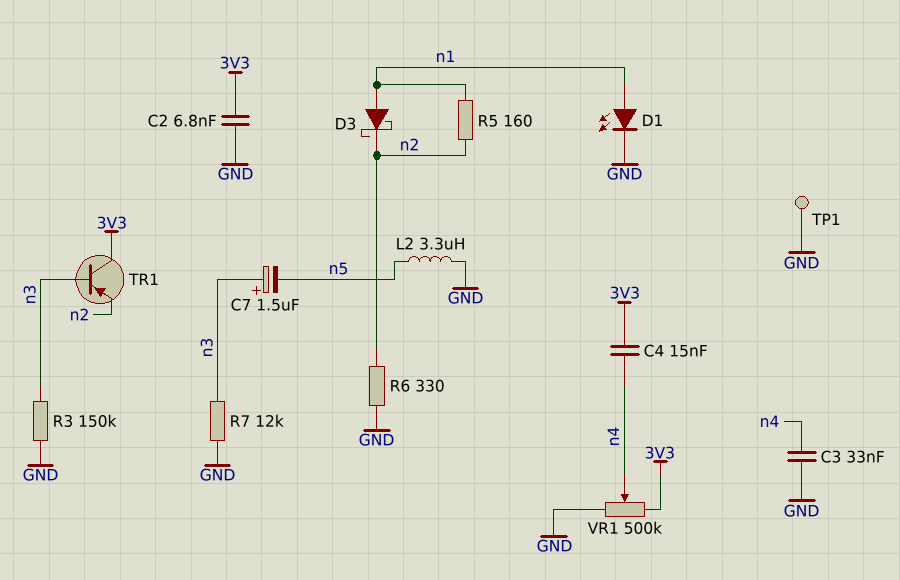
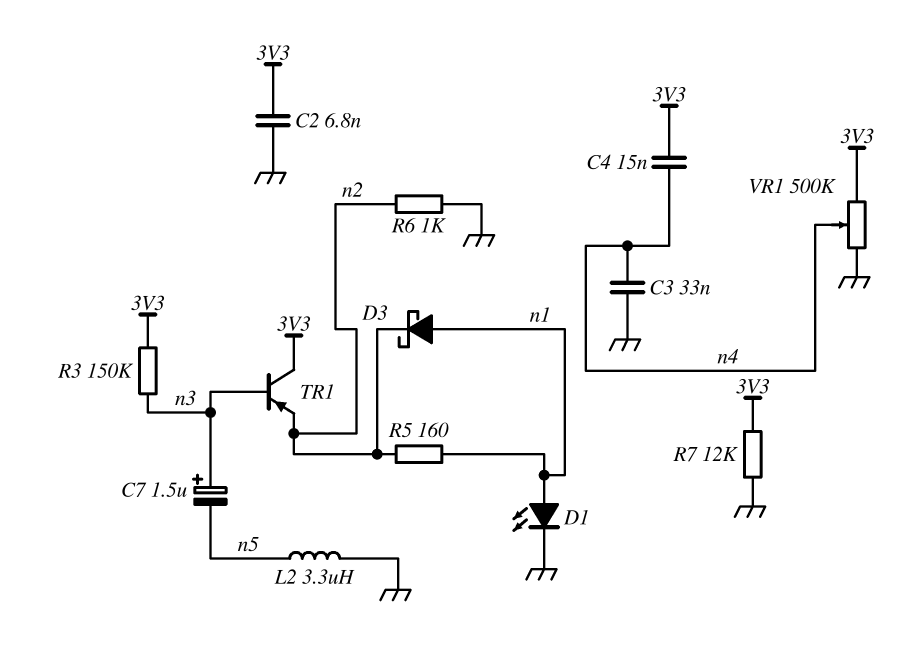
R3: 150k (GND, n3) -> 150k (3V3, n3)
R6: 330 (GND, n2) -> 1k (GND, n2)
R7: 12k (GND, n3) -> 12k (3V3, GND)
TP1: test point (GND) -> none

